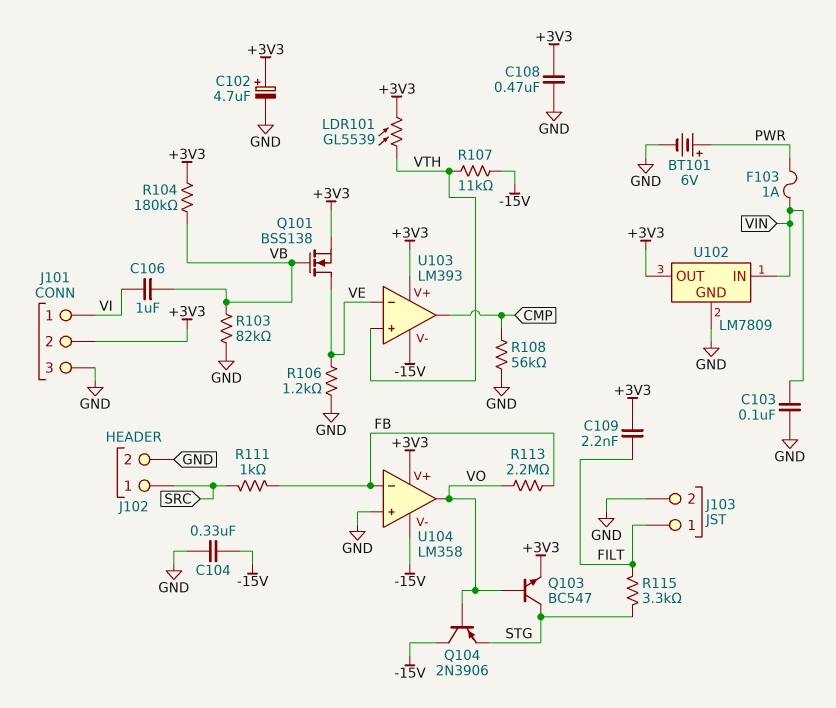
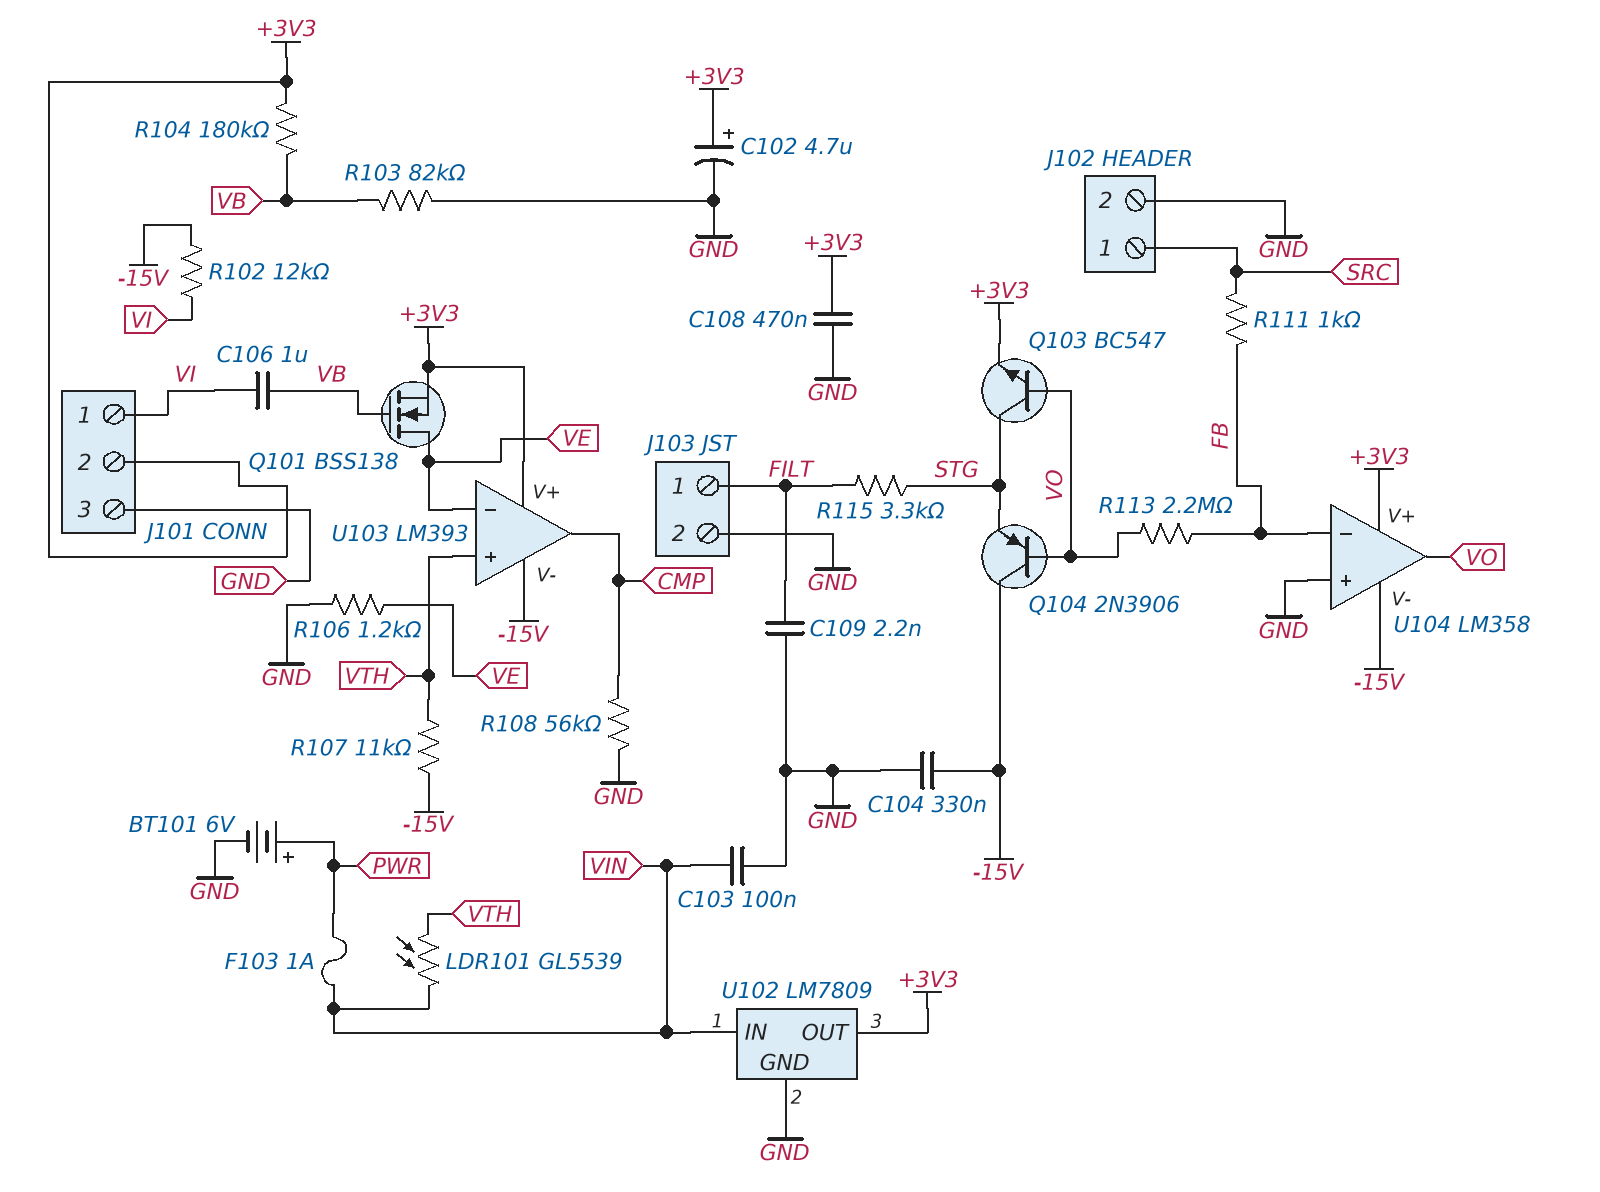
C109: 2.2nF (+3V3, FILT) -> 2.2nF (FILT, GND)
LDR101: GL5539 (+3V3, VTH) -> GL5539 (VIN, VTH)
R102: none -> 12k (-15V, VI)

